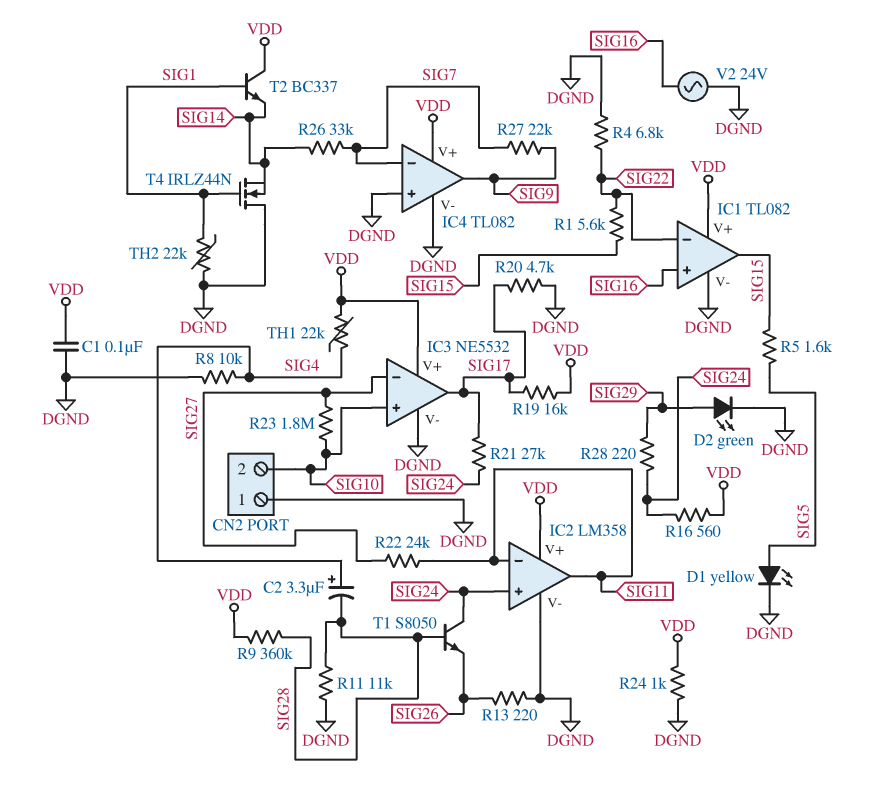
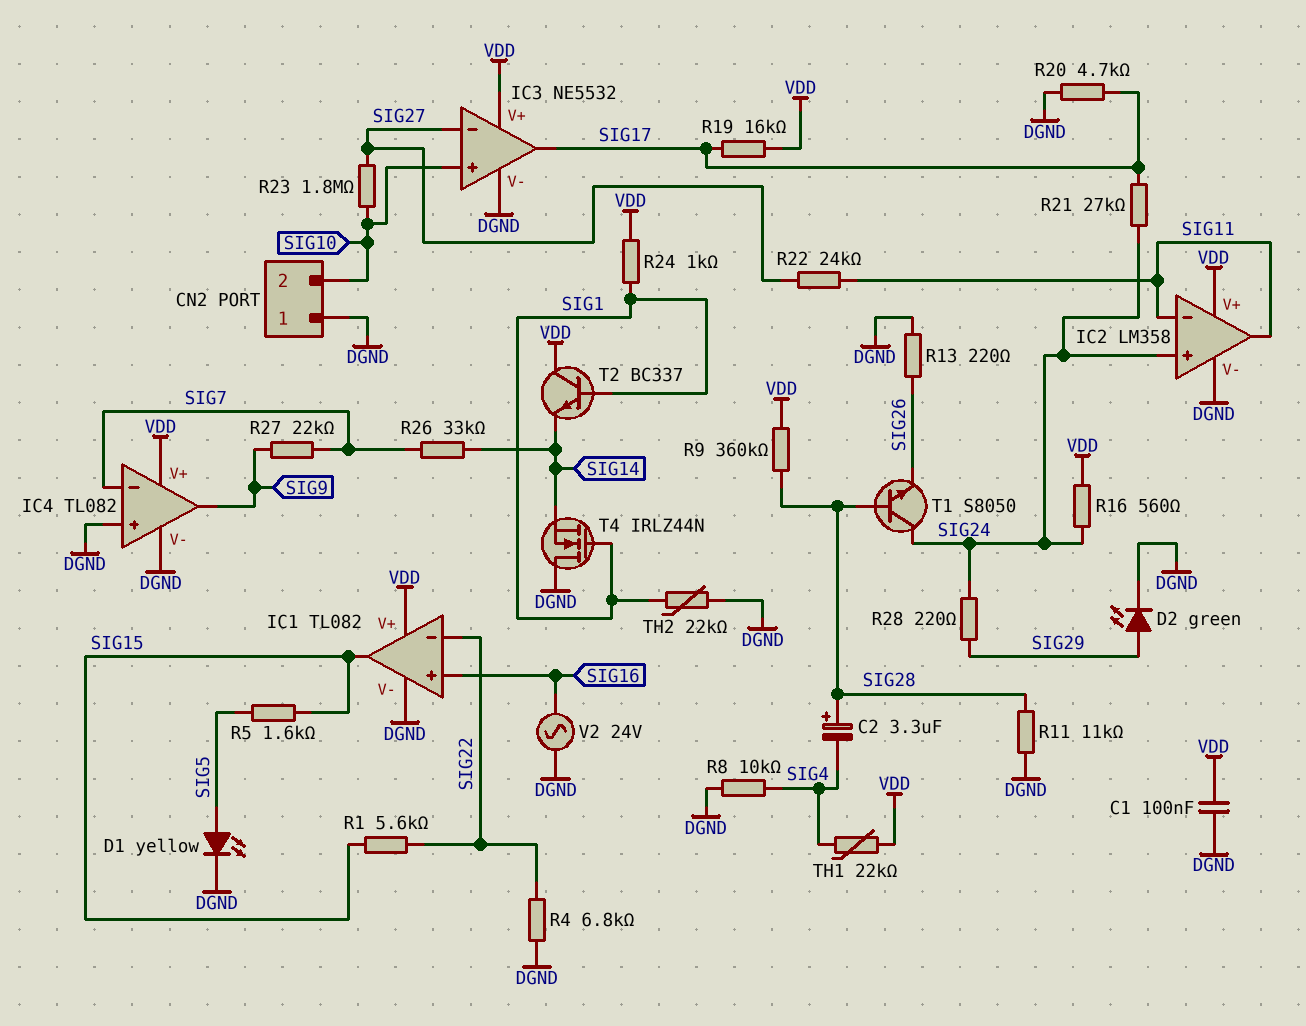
C2: 3.3uF (plus SIG4, minus SIG28) -> 3.3uF (plus SIG28, minus SIG4)
R24: 1k (DGND, VDD) -> 1k (SIG1, VDD)

